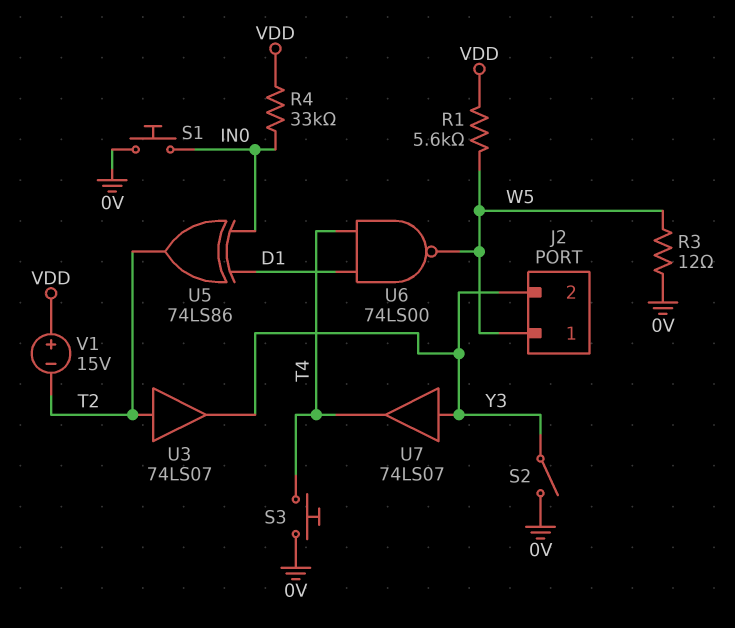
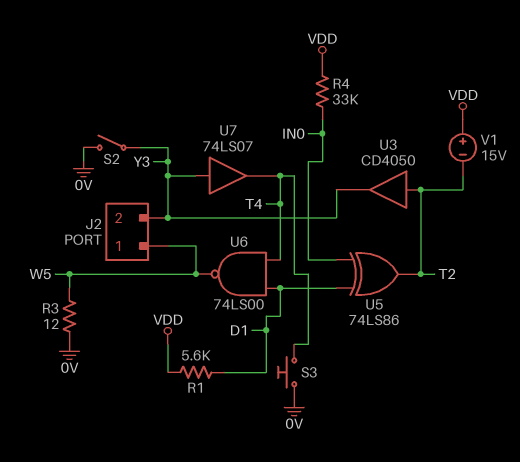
R1: 5.6k (VDD, W5) -> 5.6k (D1, VDD)
S1: button (0V, IN0) -> none
U3: buffer 74LS07 (in T2, out Y3) -> buffer CD4050 (in T2, out Y3)

